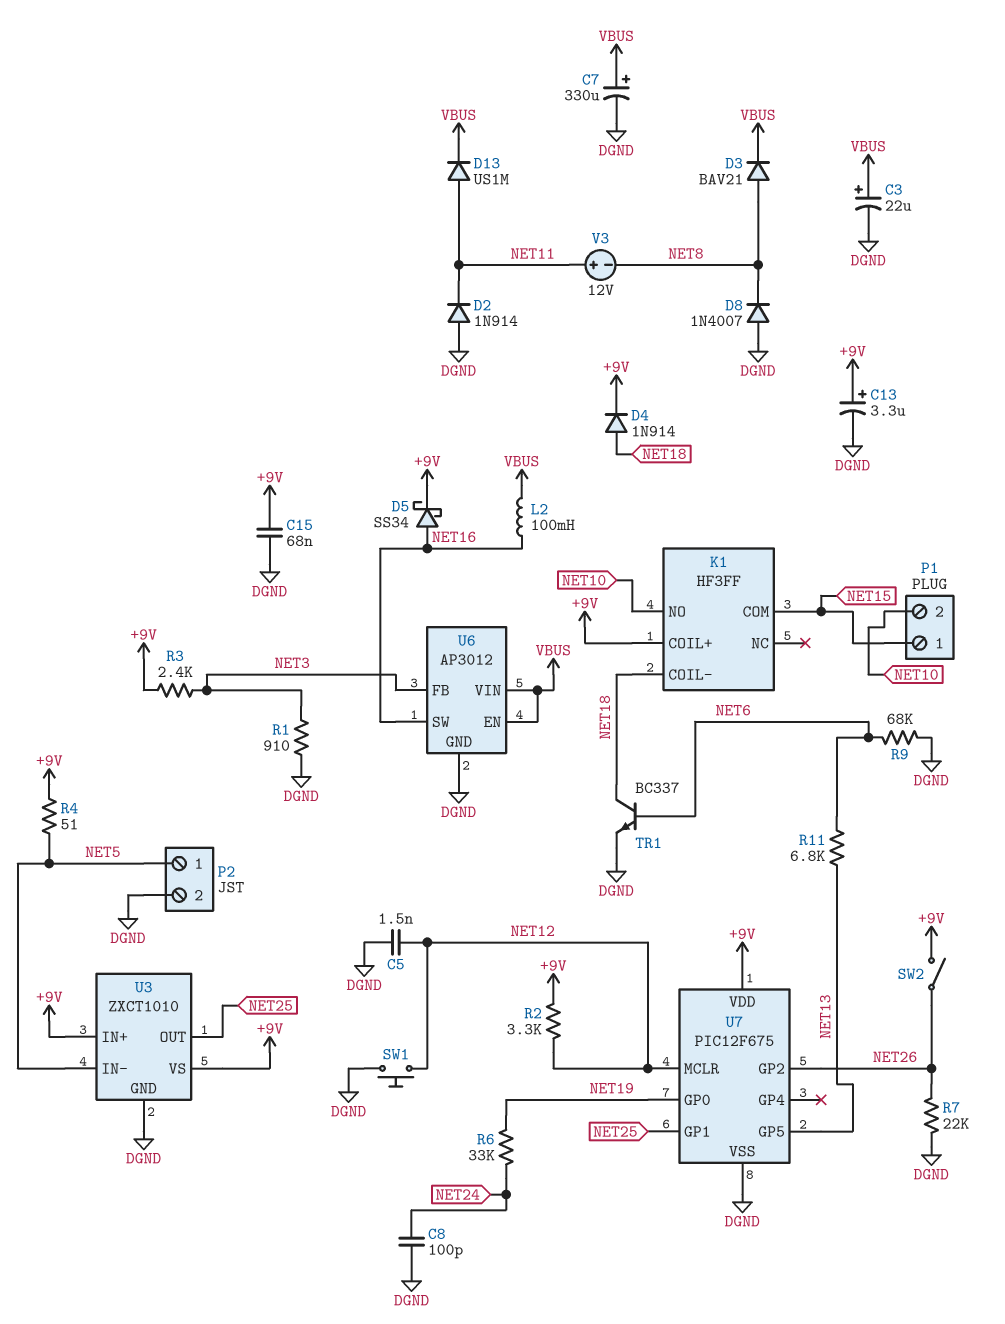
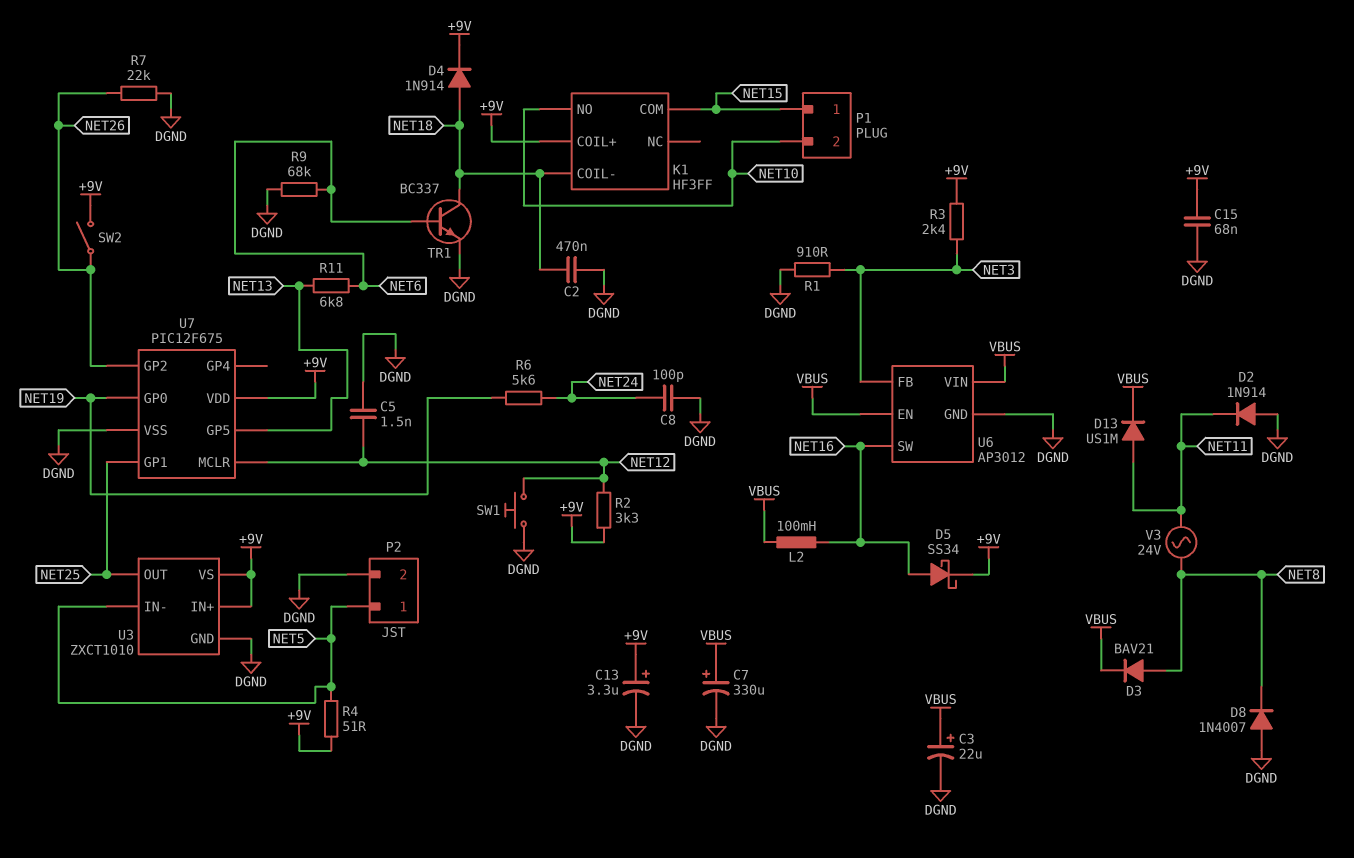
C2: none -> 470nF (DGND, NET18)
R6: 33k (NET19, NET24) -> 5.6k (NET19, NET24)
V3: 12V (plus NET11, minus NET8) -> AC 24V (NET8, NET11)

